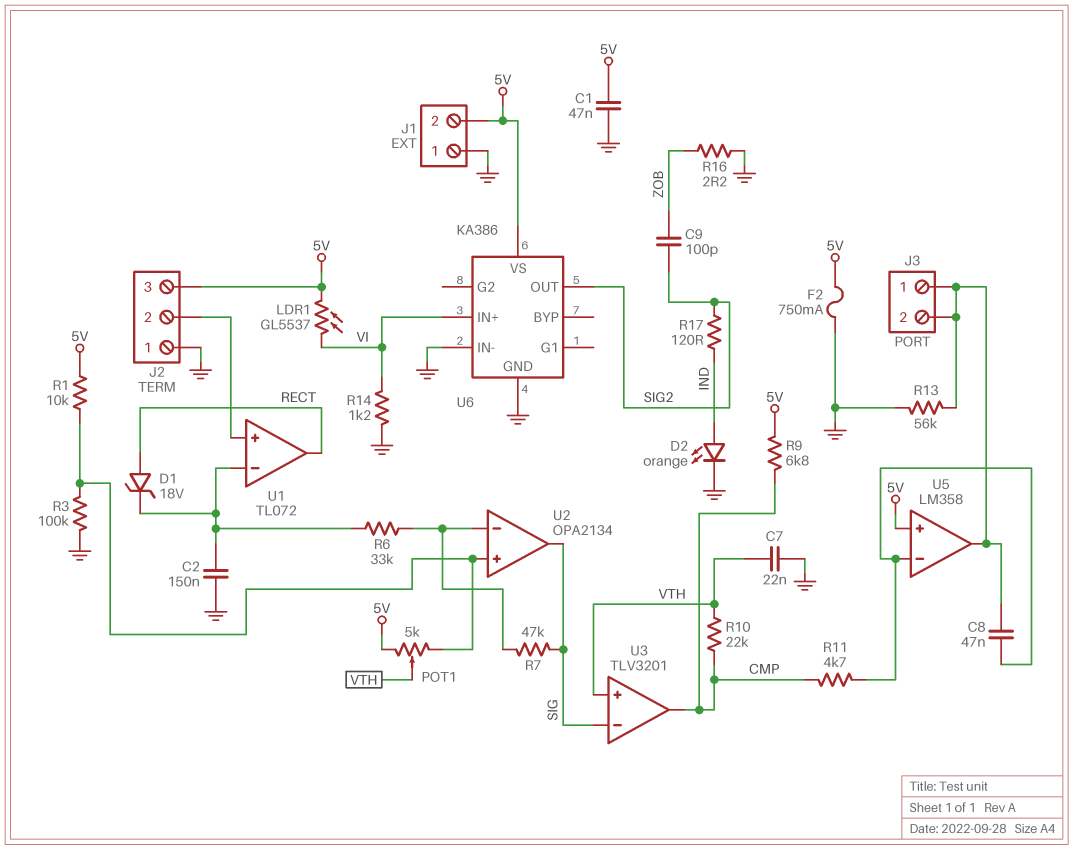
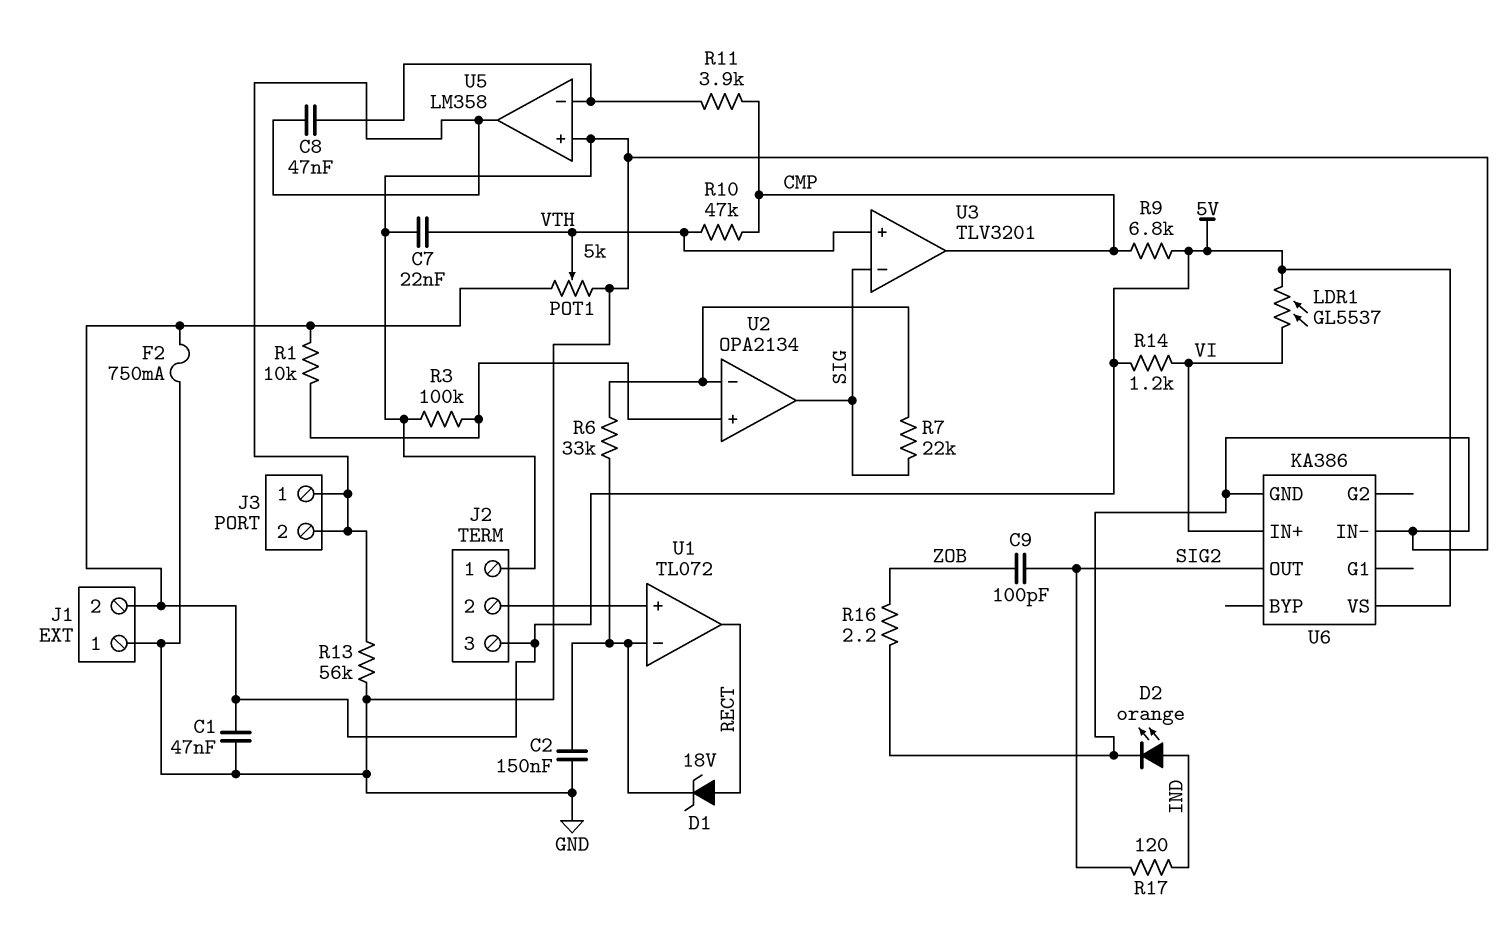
POT1: 5k (5V, U2/in+, wiper VTH) -> 5k (5V, GND, wiper VTH)
R7: 47k (SIG, U2/in-) -> 22k (SIG, U2/in-)
R10: 22k (CMP, VTH) -> 47k (CMP, VTH)
R11: 4.7k (CMP, U5/in-) -> 3.9k (CMP, U5/in-)
R14: 1.2k (GND, VI) -> 1.2k (5V, VI)
U5 pin in+: 5V -> GND

